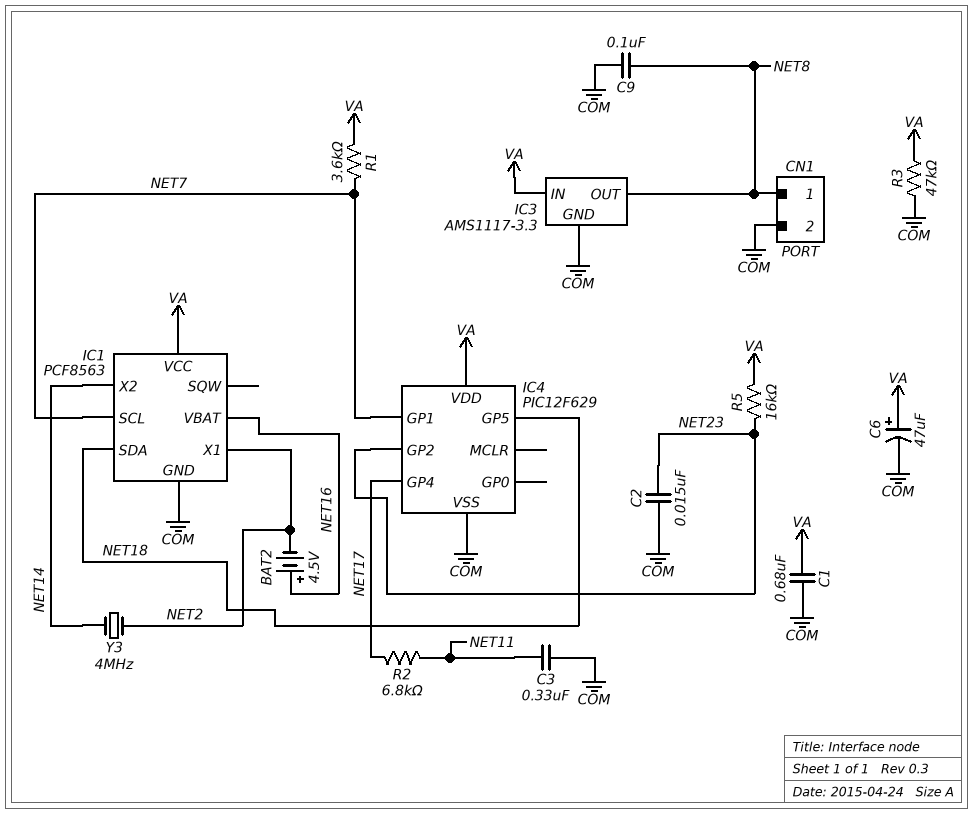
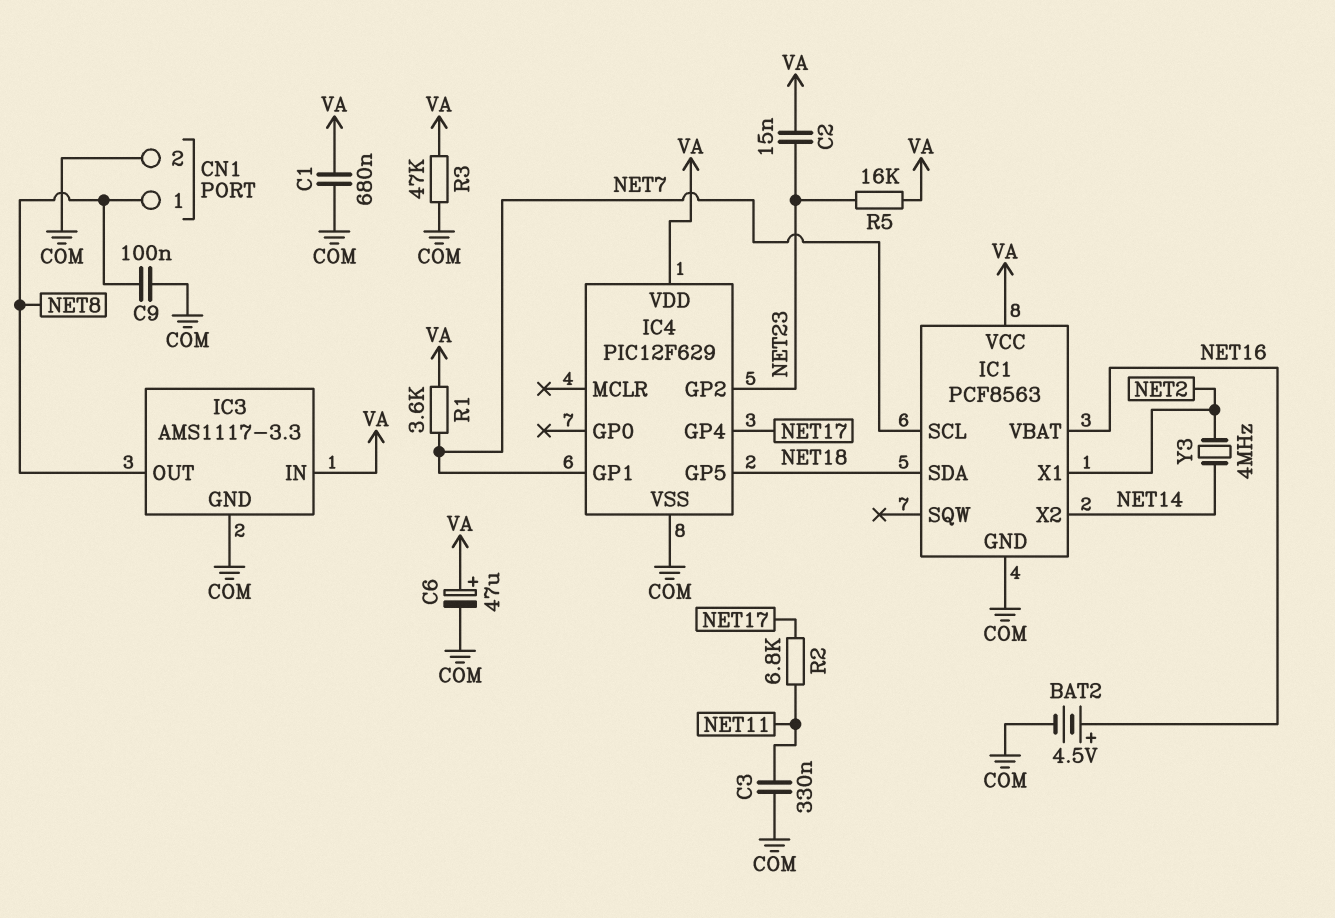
BAT2: 4.5V (plus NET16, minus NET2) -> 4.5V (plus NET16, minus COM)
C2: 15nF (COM, NET23) -> 15nF (NET23, VA)

